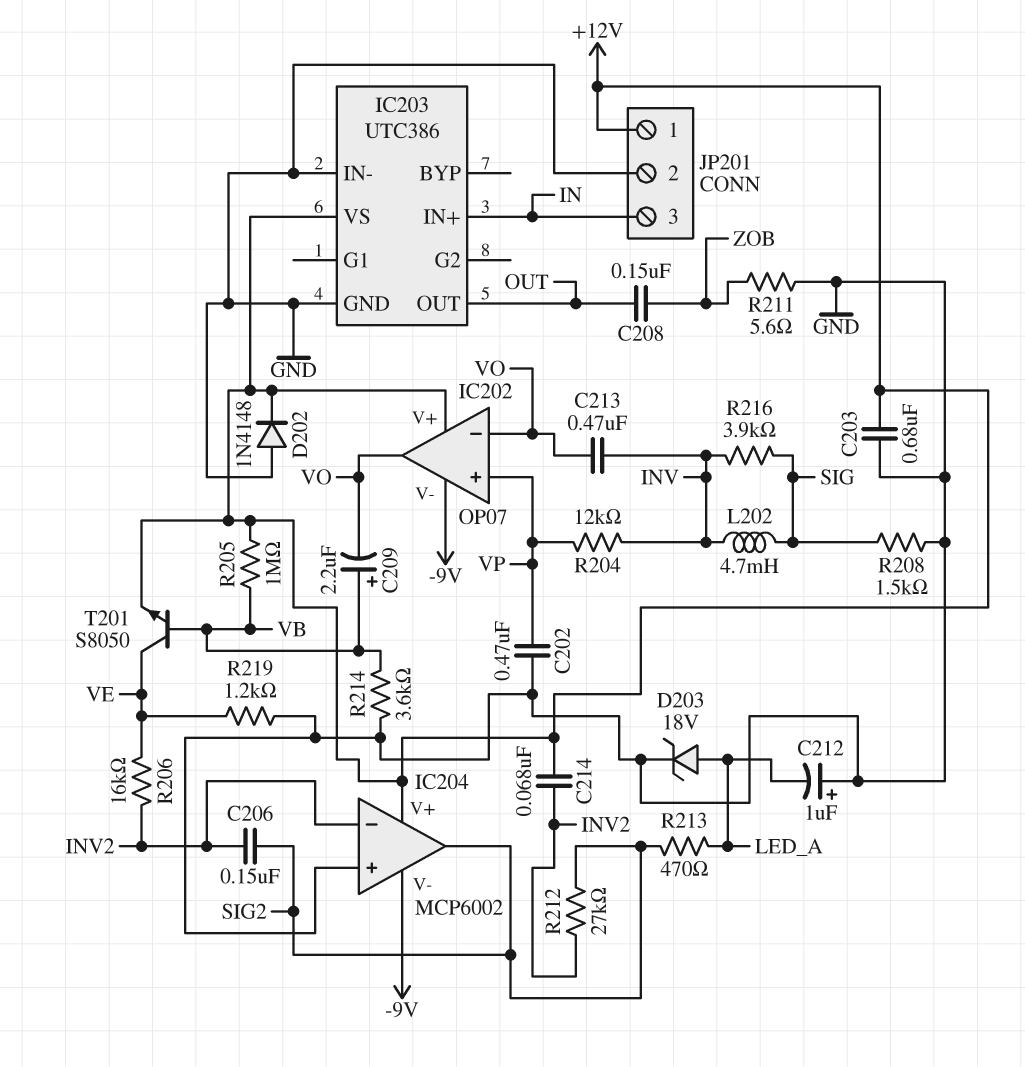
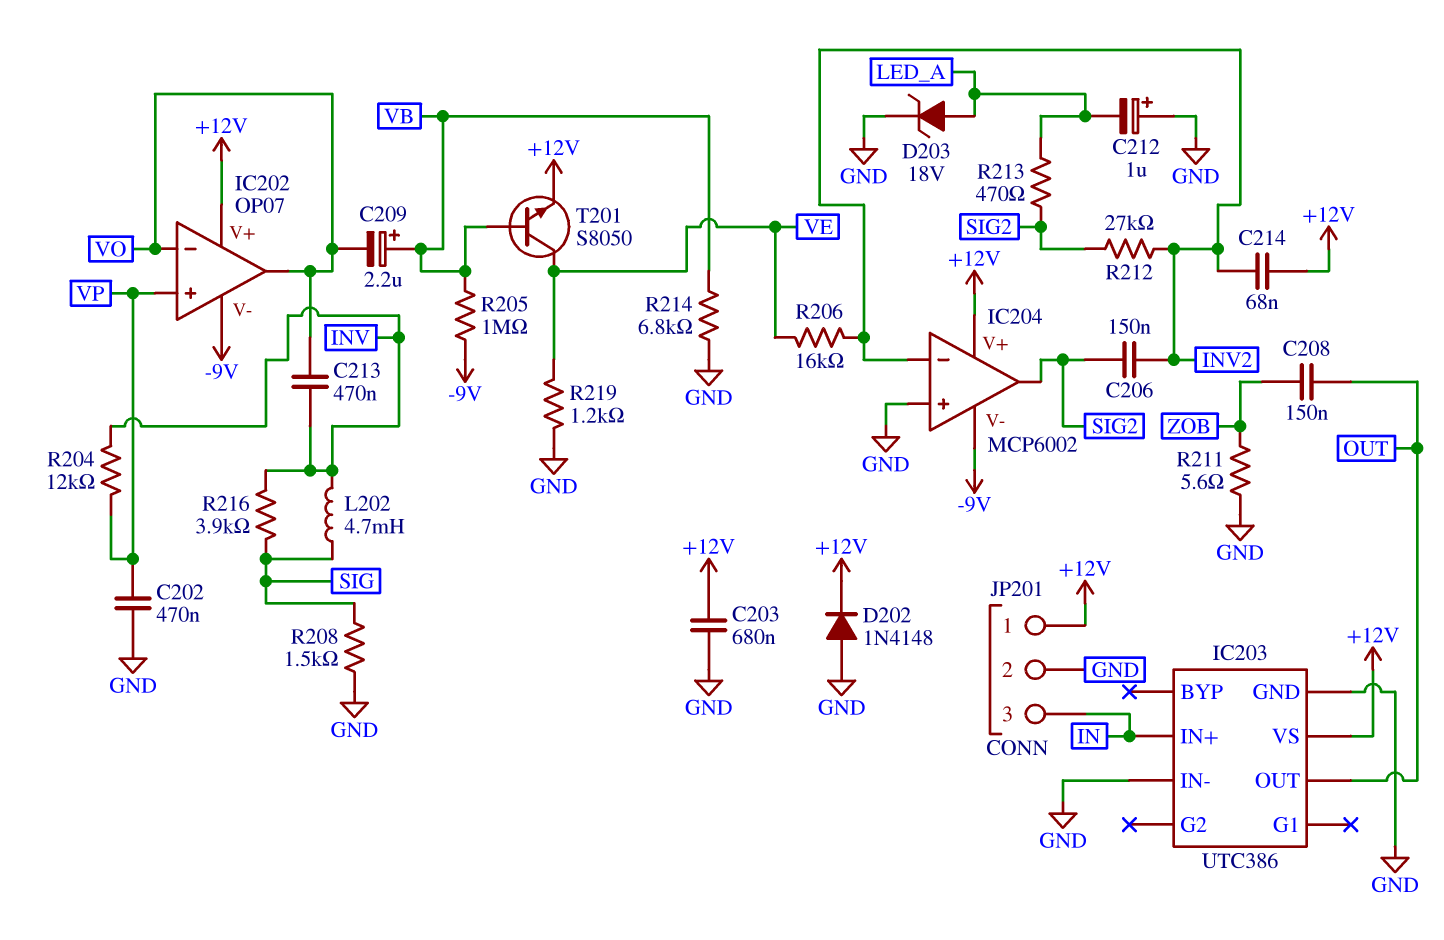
R205: 1M (+12V, VB) -> 1M (-9V, VB)
R214: 3.6k (GND, VB) -> 6.8k (GND, VB)

